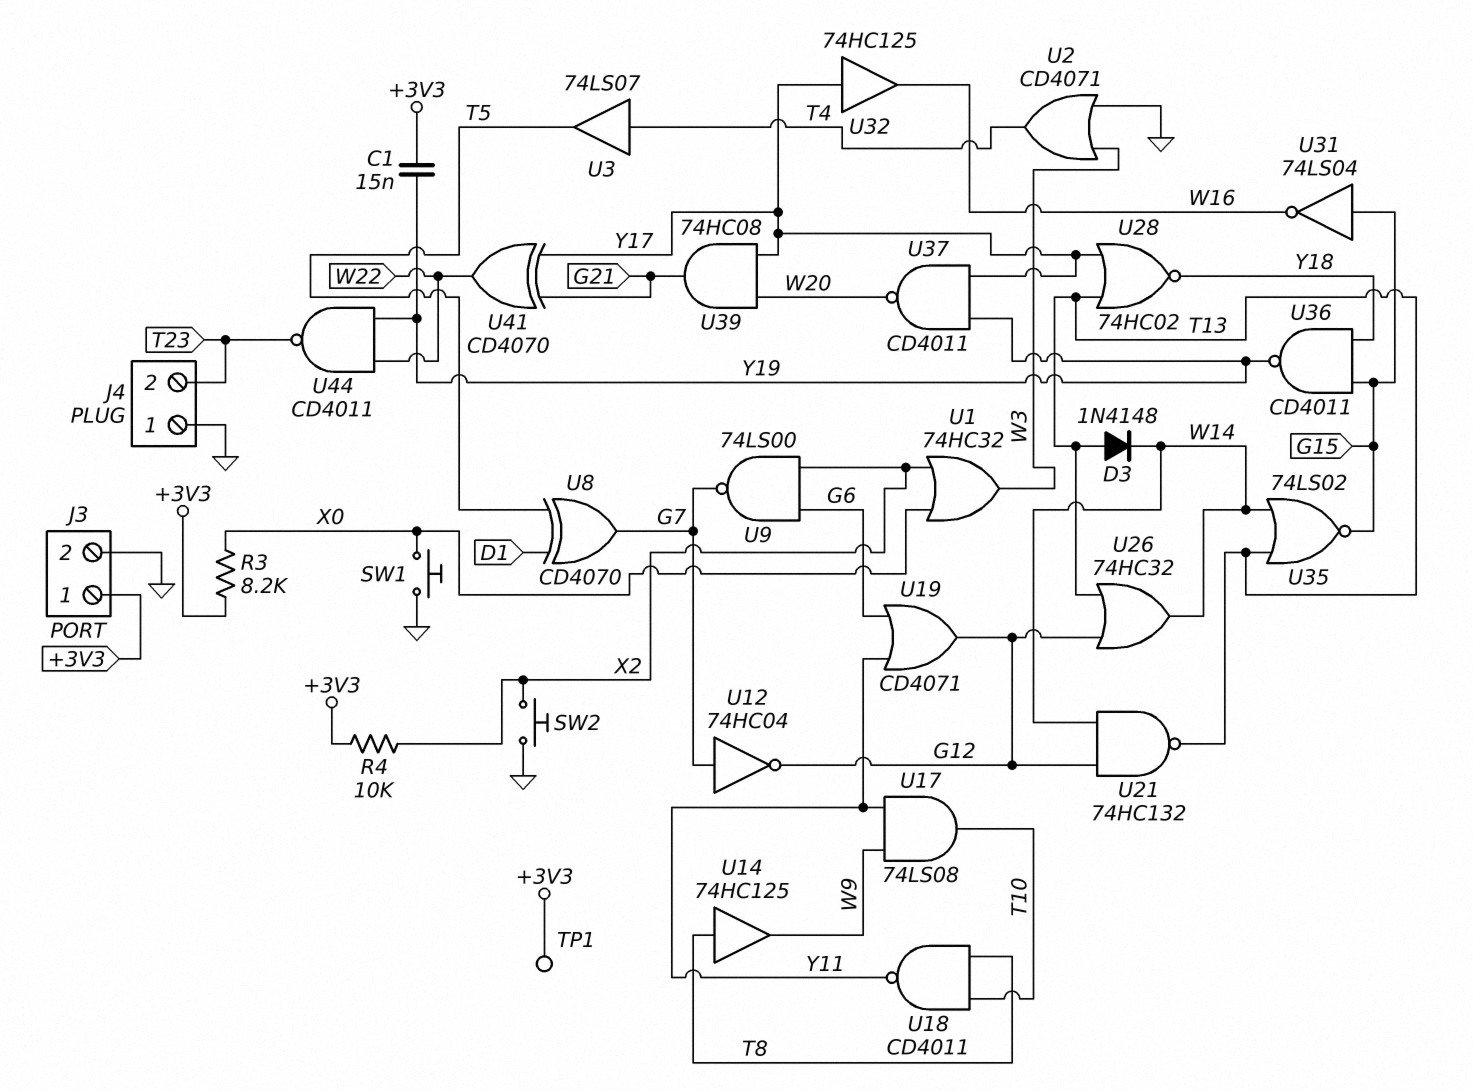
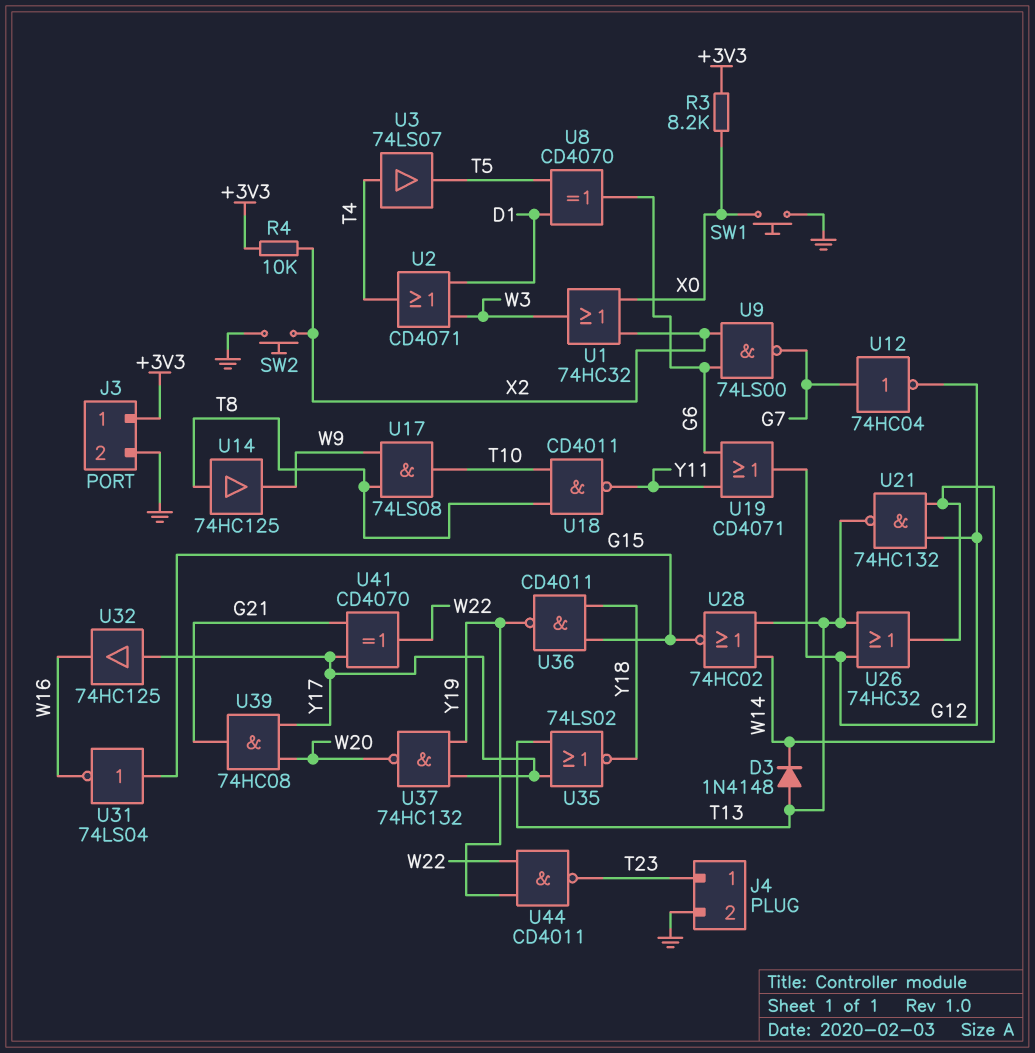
C1: 15nF (+3V3, Y19) -> none
J4 pin 1: GND -> T23
J4 pin 2: T23 -> GND
TP1: test point (+3V3) -> none
U2: OR CD4071 (in GND, in W3, out T4) -> OR CD4071 (in D1, in W3, out T4)
U8: XOR CD4070 (in D1, in T5, out G7) -> XOR CD4070 (in D1, in T5, out G6)
U17: AND 74LS08 (in W9, in Y11, out T10) -> AND 74LS08 (in T8, in W9, out T10)
U28: NOR 74HC02 (in T13, in Y17, out Y18) -> NOR 74HC02 (in T13, in W14, out G15)
U35: NOR 74LS02 (in T13, in W14, out G15) -> NOR 74LS02 (in T13, in Y17, out Y18)
U37: NAND CD4011 (in Y17, in Y19, out W20) -> NAND 74HC132 (in Y17, in Y19, out W20)

